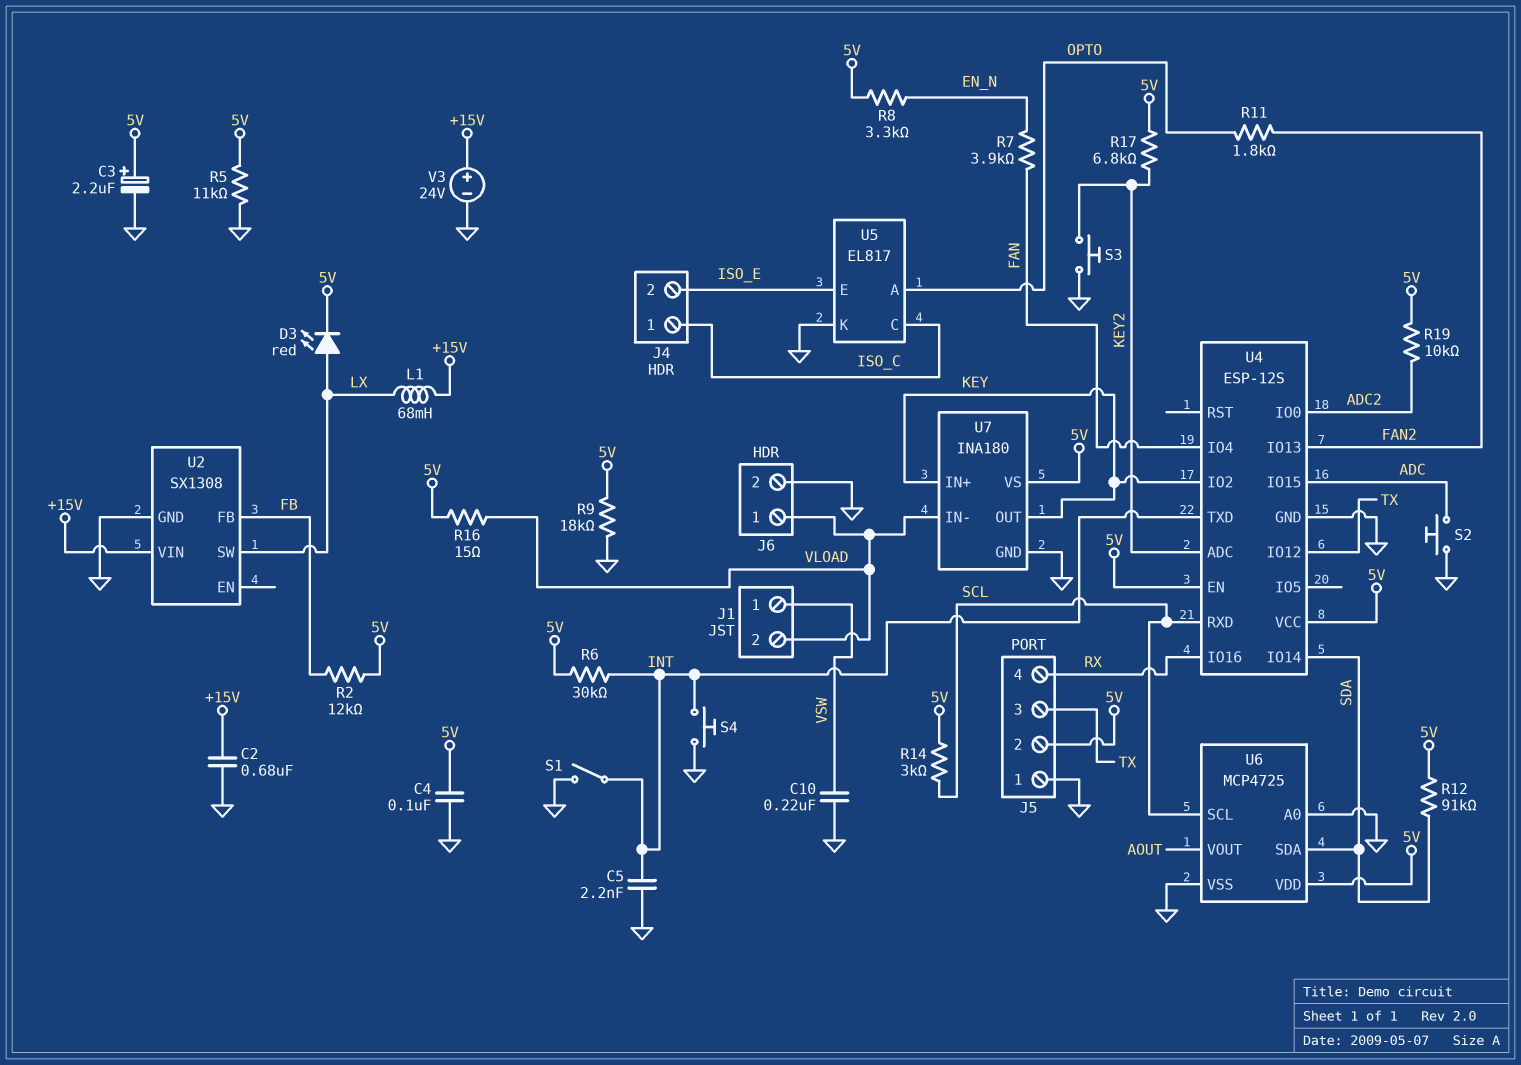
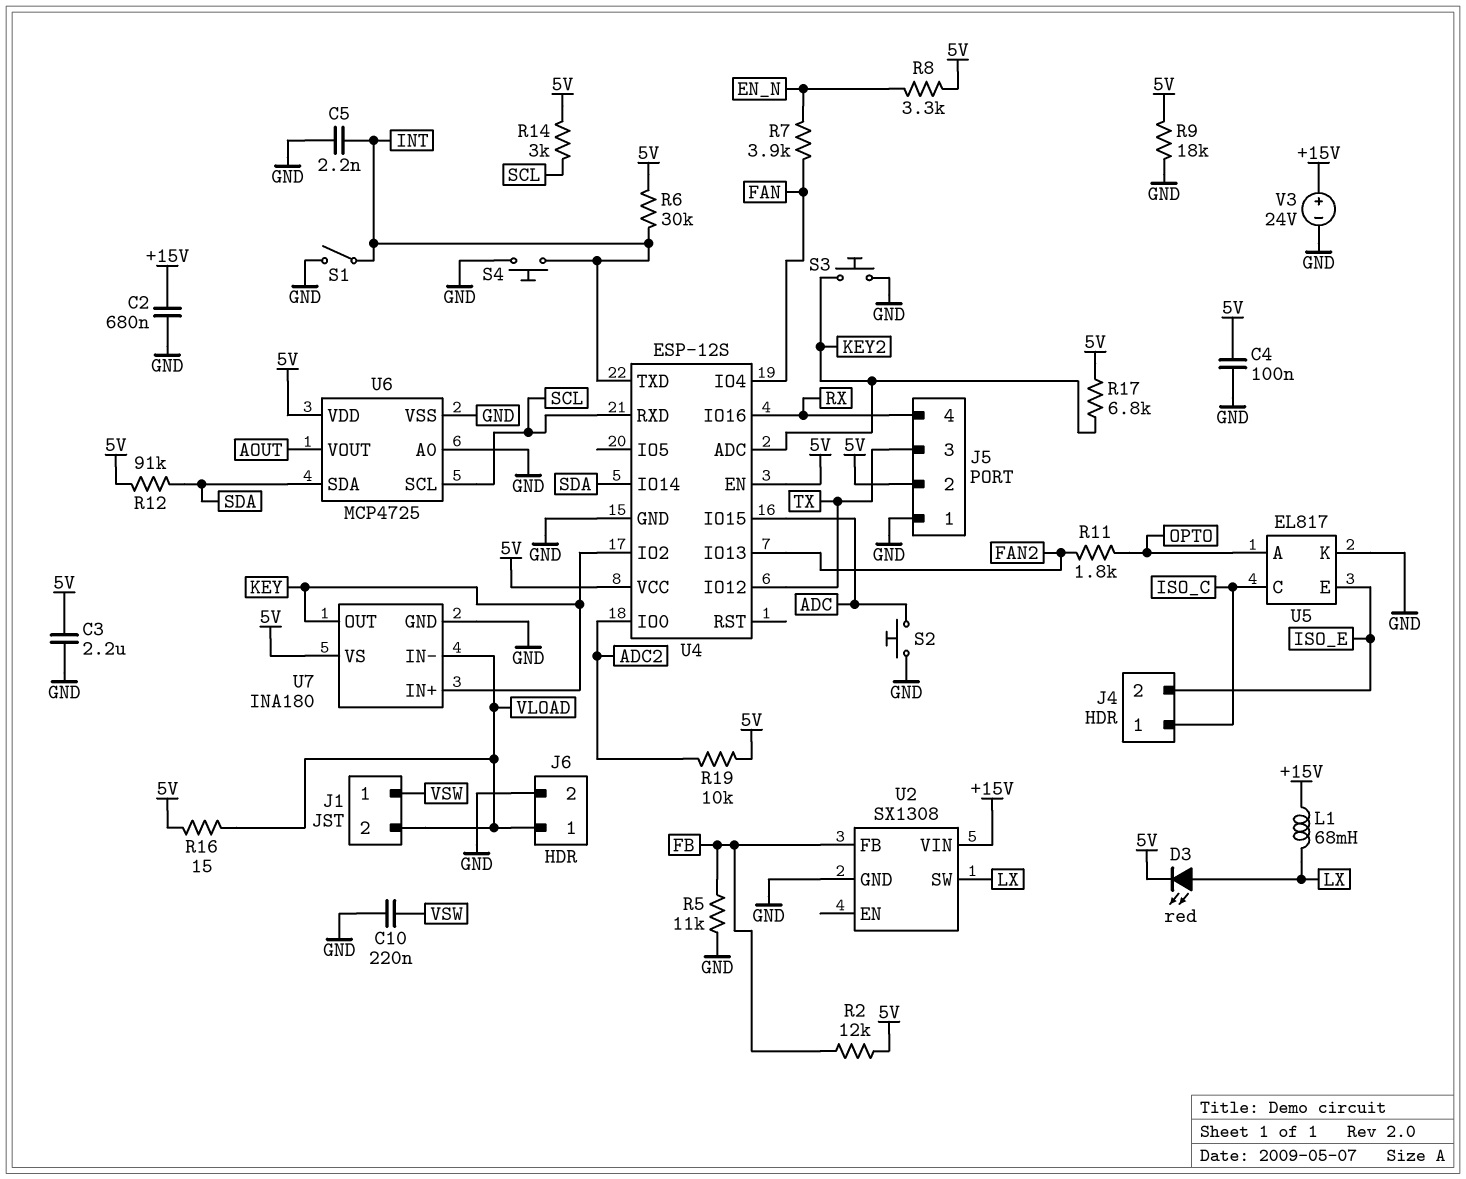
C3: 2.2uF (plus 5V, minus GND) -> 2.2uF (5V, GND)
R5: 11k (5V, GND) -> 11k (FB, GND)

